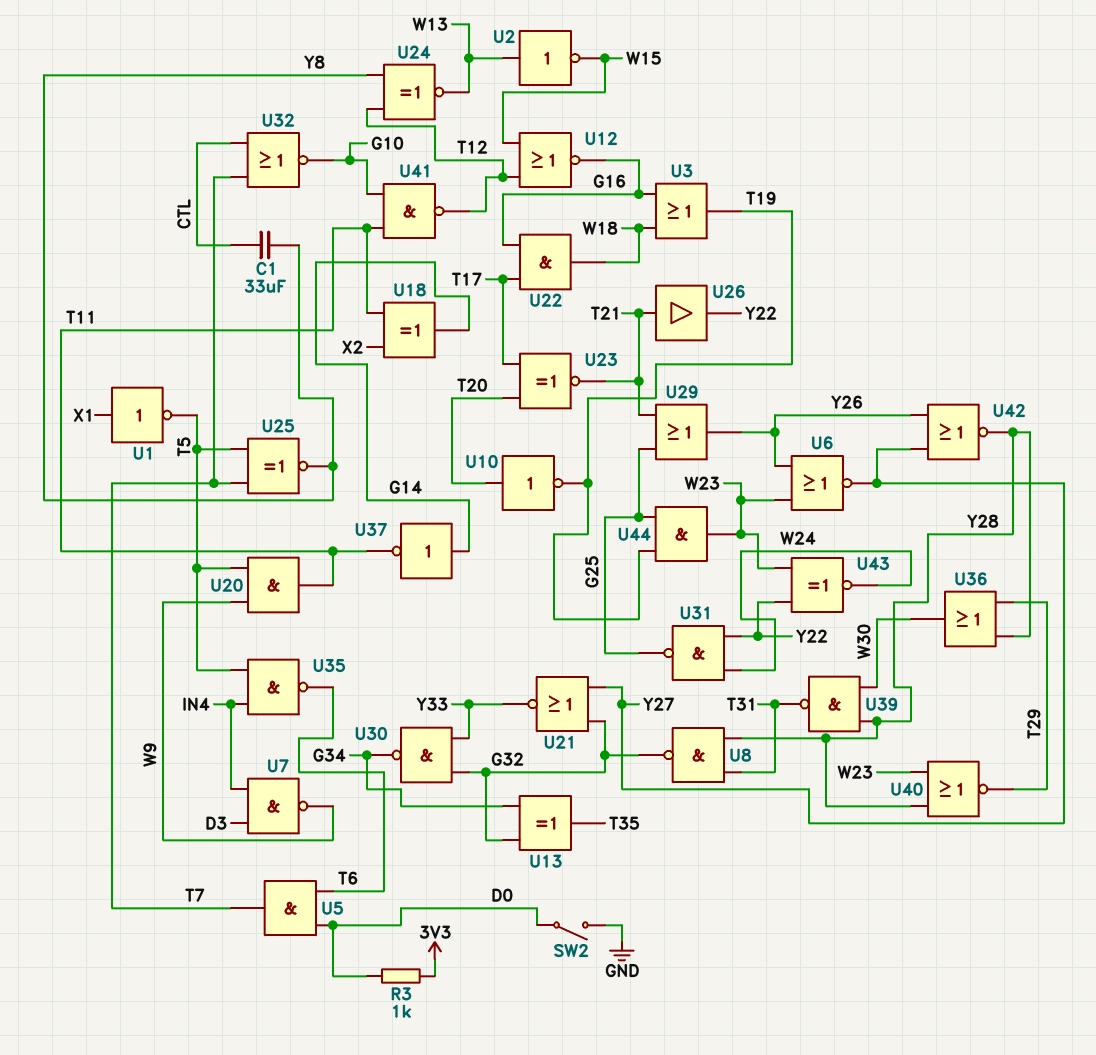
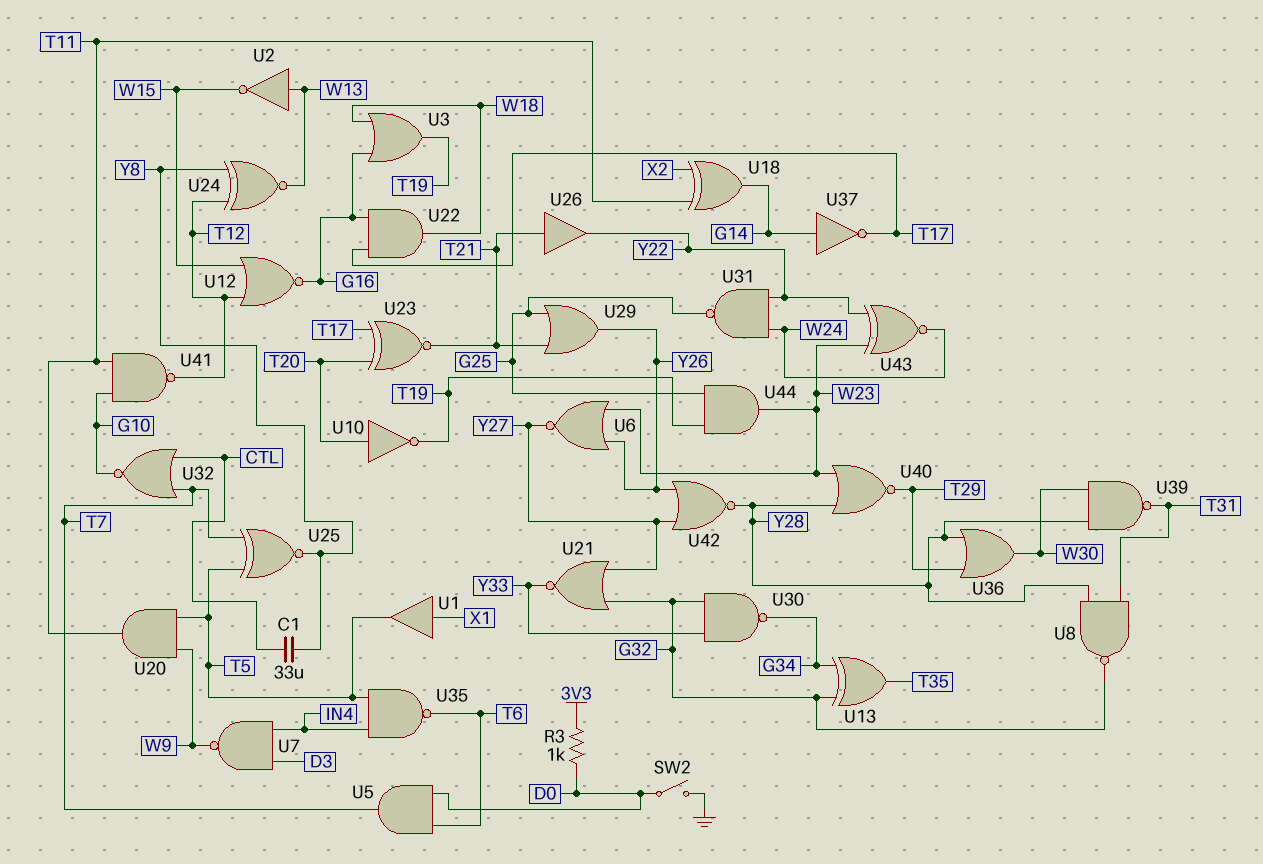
U1: NOT (in X1, out T5) -> buffer (in X1, out T5)
U37: NOT (in G14, out T11) -> NOT (in G14, out T17)

